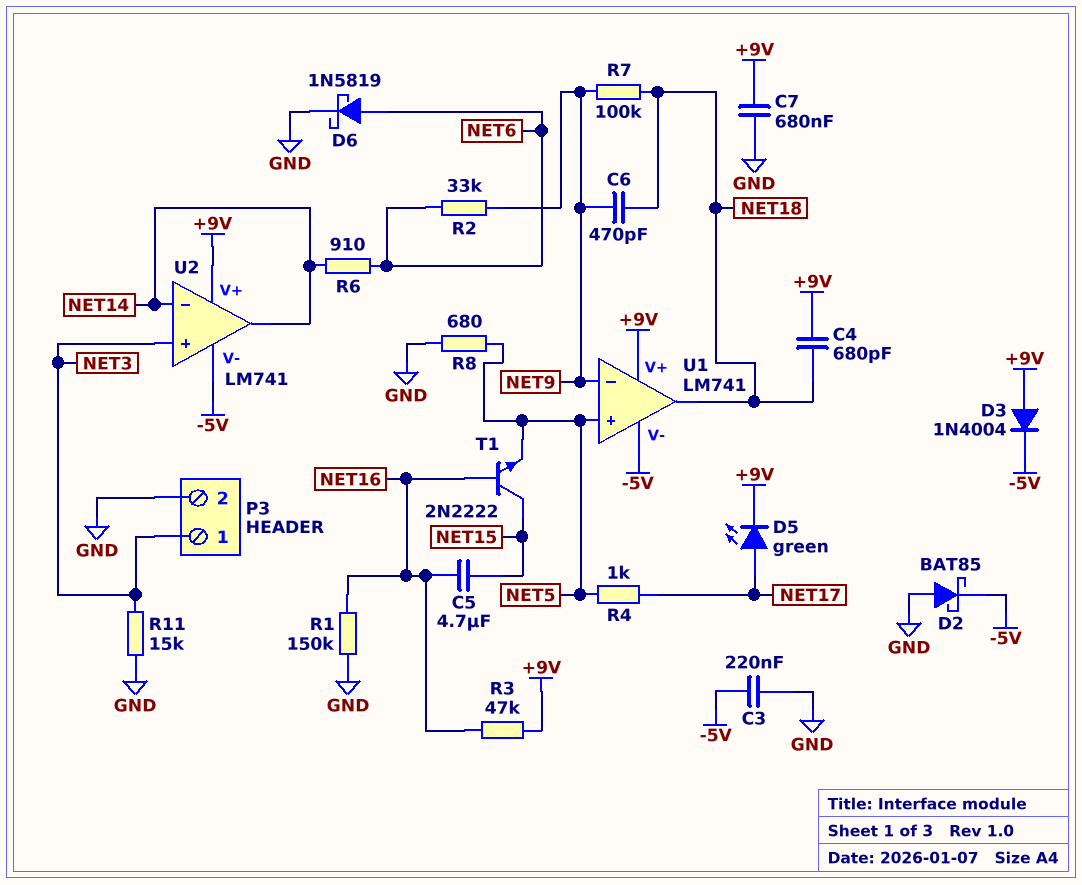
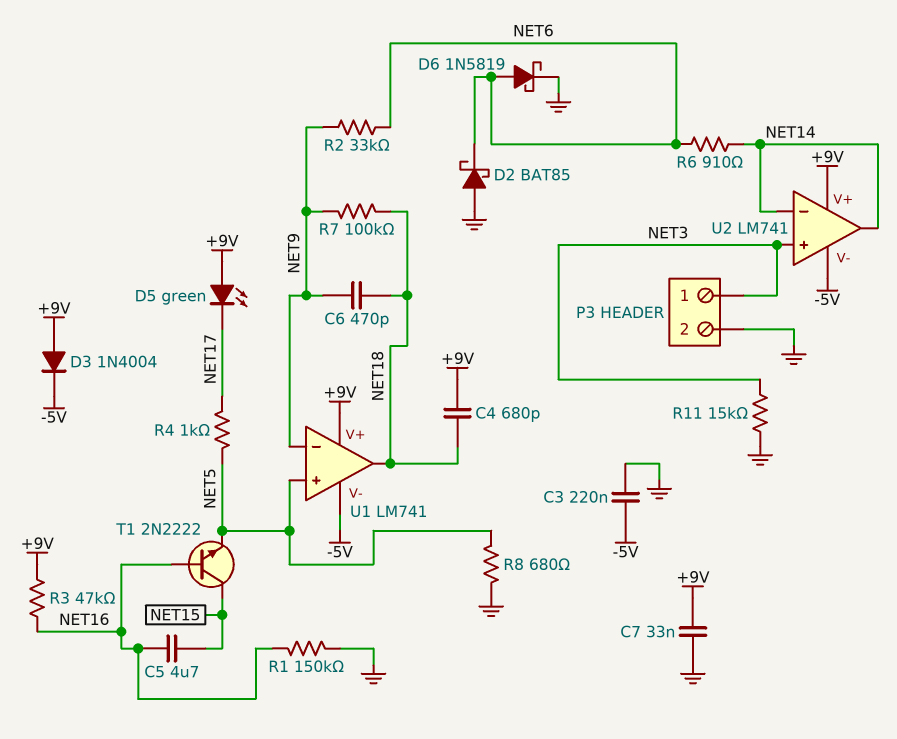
C7: 680nF (+9V, GND) -> 33nF (+9V, GND)
D2: schottky BAT85 (A GND, K -5V) -> schottky BAT85 (A GND, K NET6)
D5: LED green (A NET17, K +9V) -> LED green (A +9V, K NET17)

